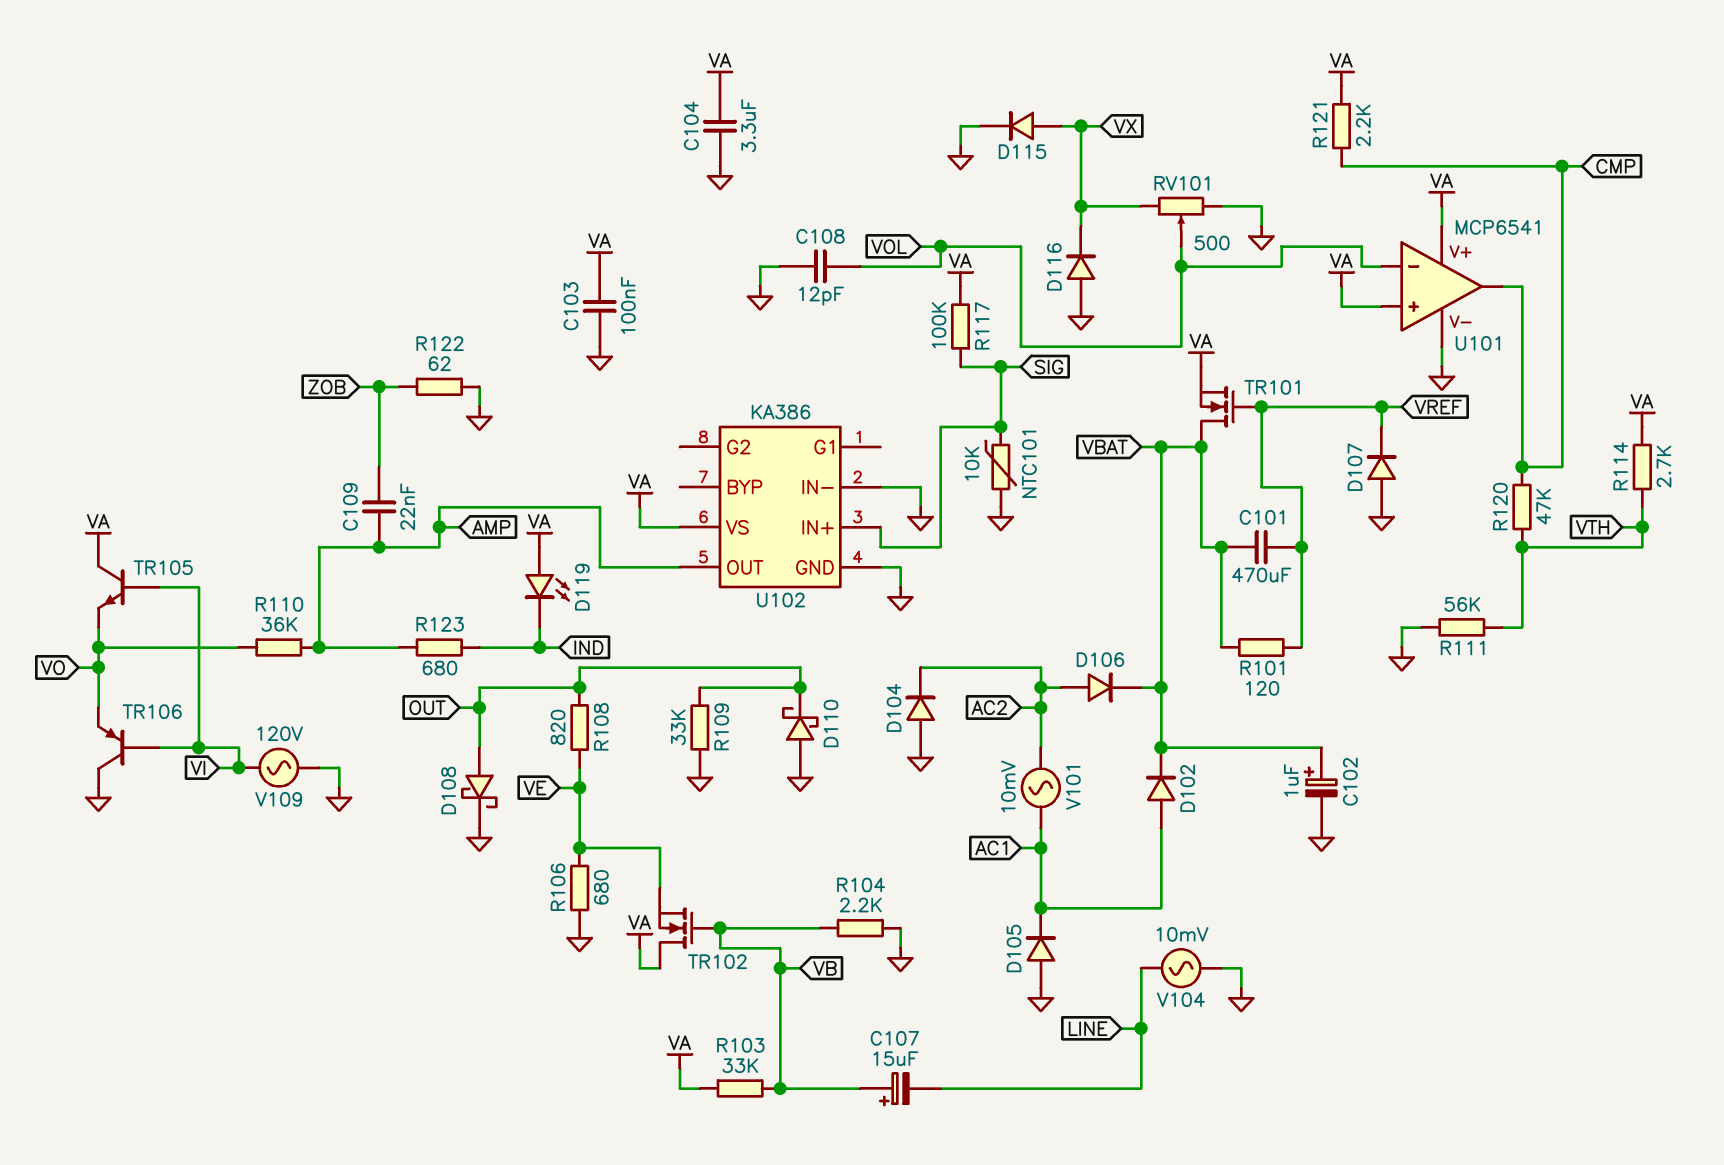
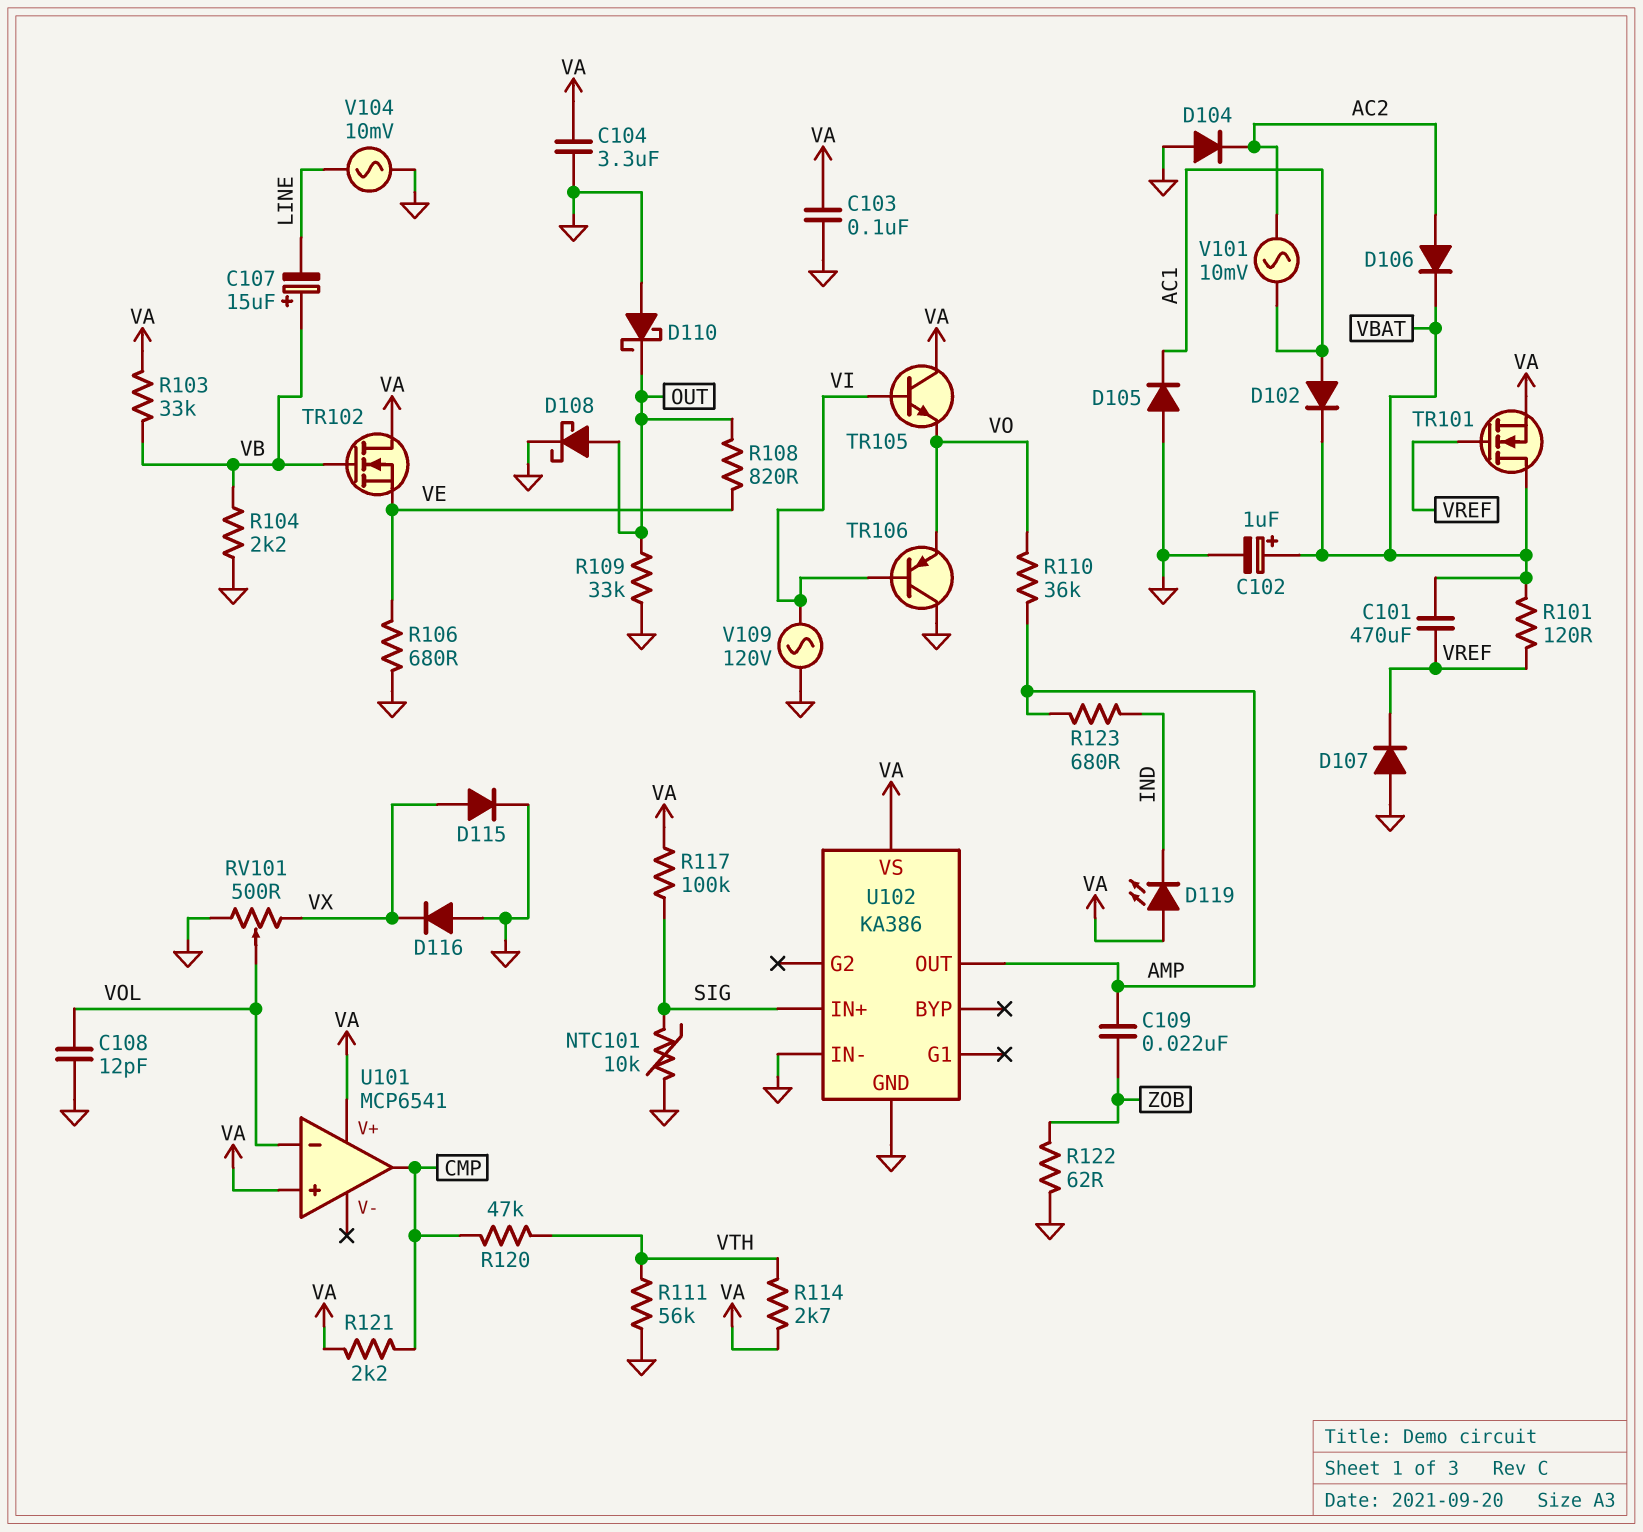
U101 pin V-: GND -> none

